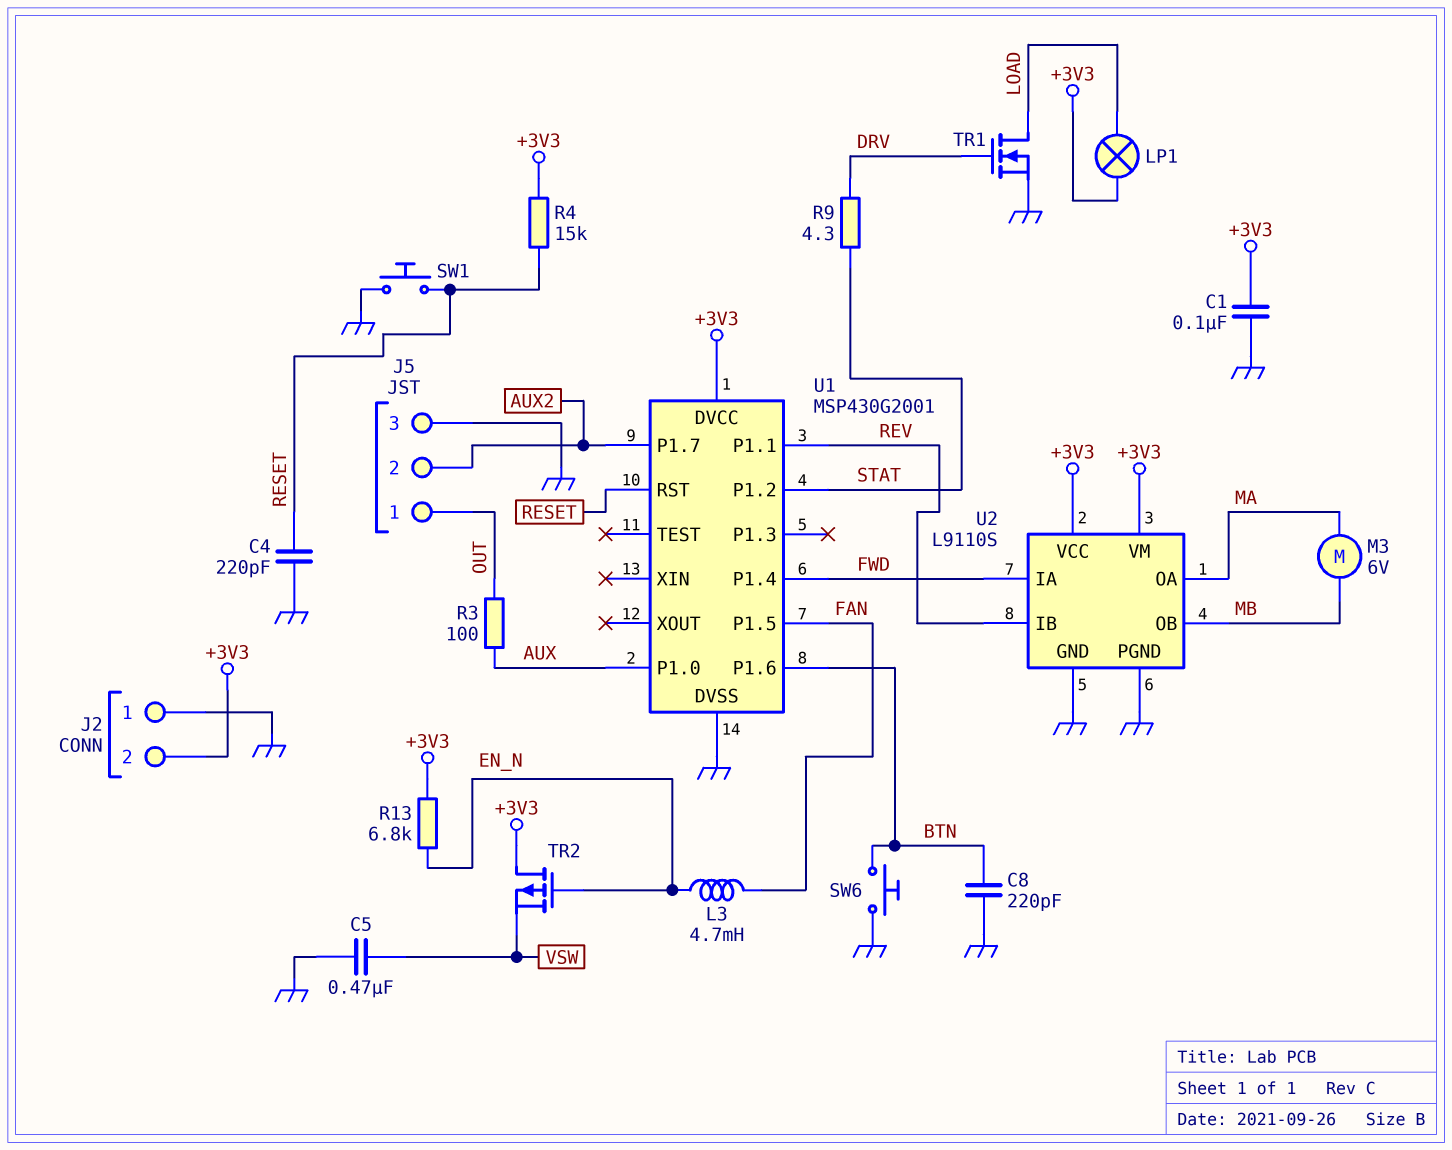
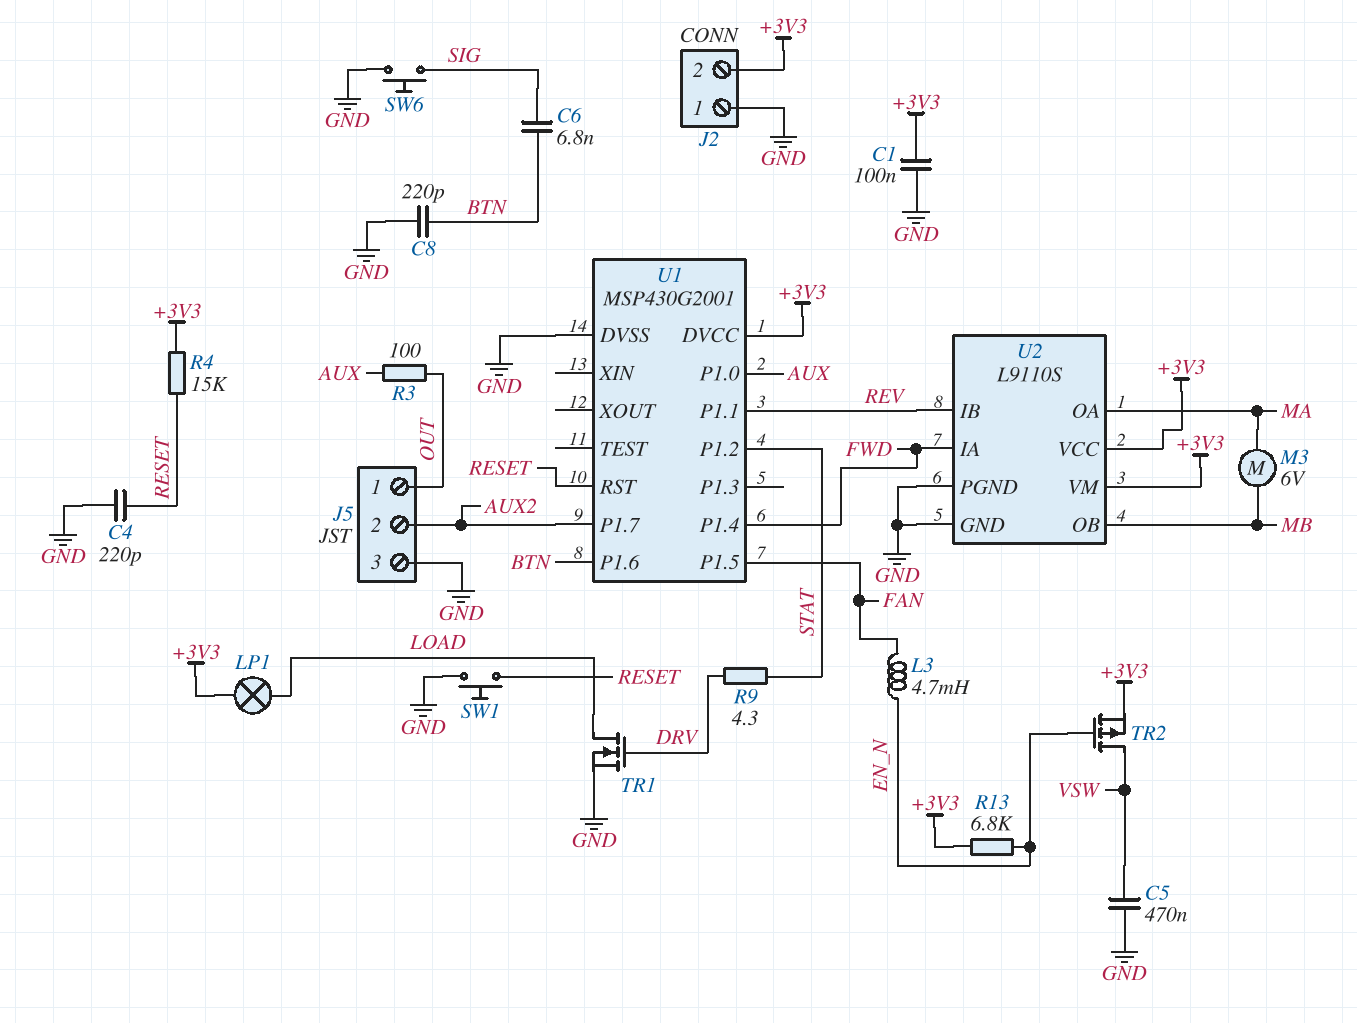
C6: none -> 6.8nF (BTN, SIG)
SW6: button (BTN, GND) -> button (GND, SIG)
TR2: PMOS (G EN_N, D +3V3, S VSW) -> PMOS (G EN_N, D VSW, S +3V3)

